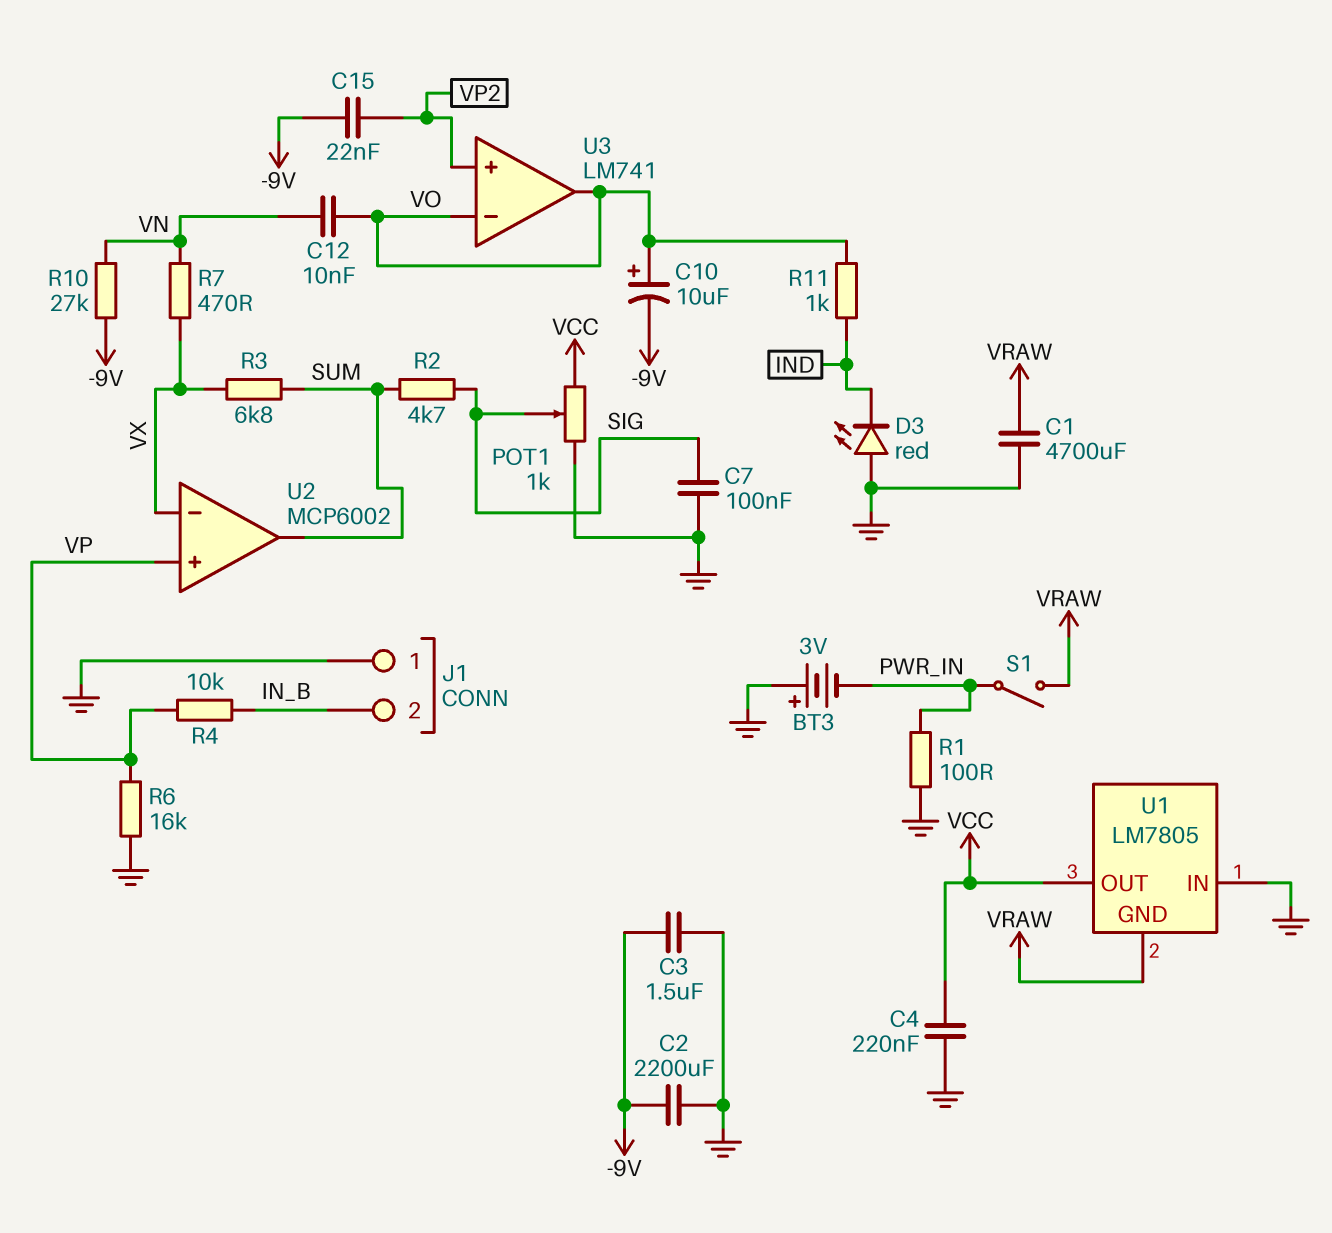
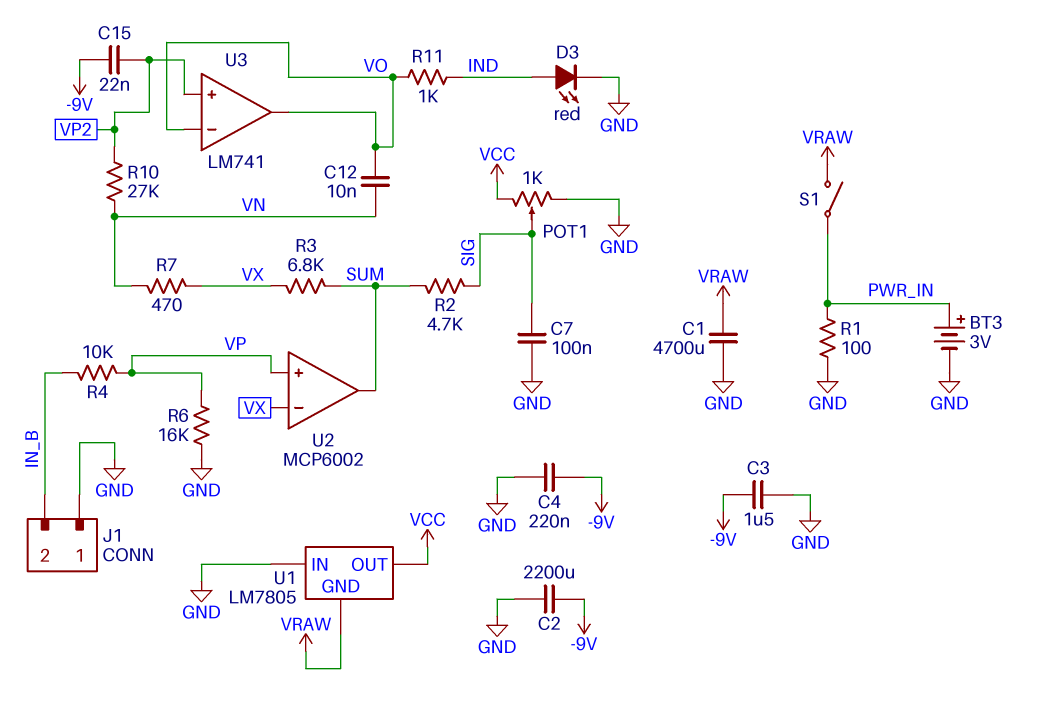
BT3: 3V (plus GND, minus PWR_IN) -> 3V (plus PWR_IN, minus GND)
C4: 220nF (GND, VCC) -> 220nF (-9V, GND)
C10: 10uF (plus VO, minus -9V) -> none
D3: LED red (A GND, K IND) -> LED red (A IND, K GND)
R10: 27k (-9V, VN) -> 27k (VN, VP2)

